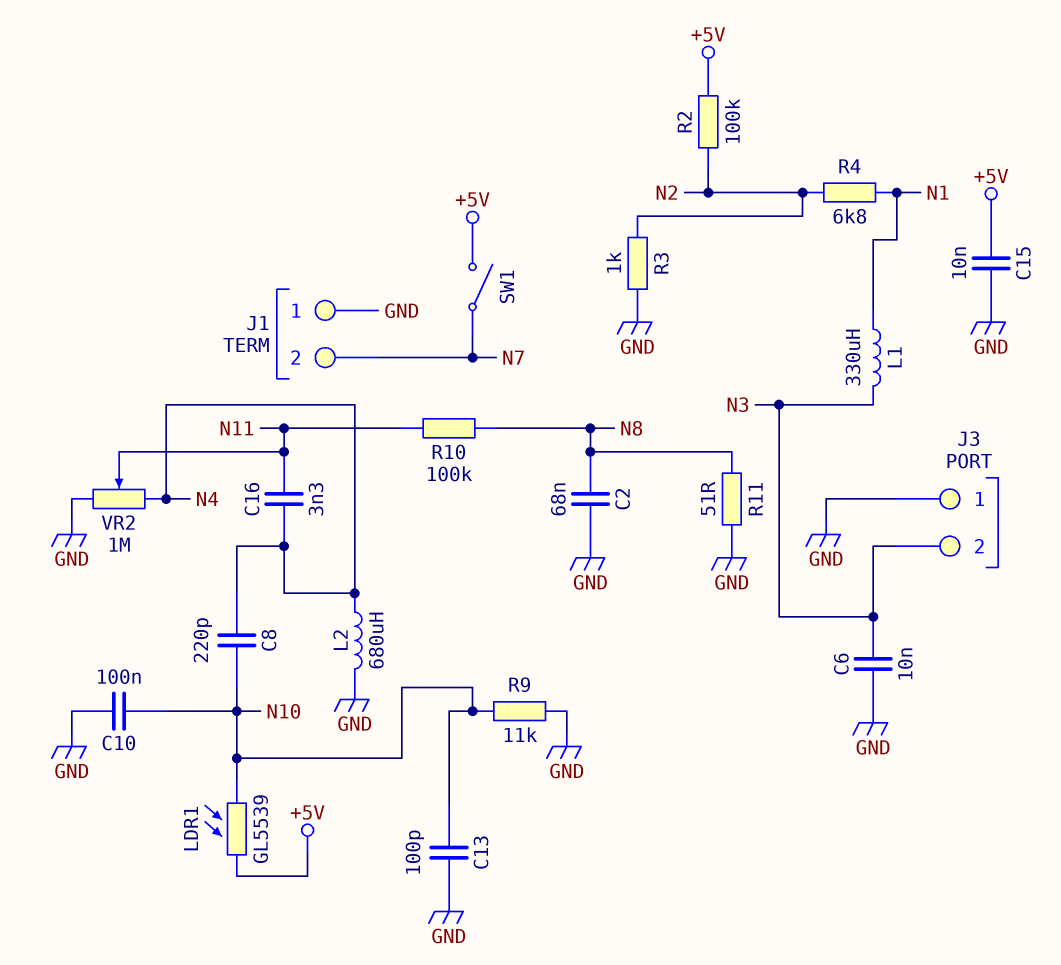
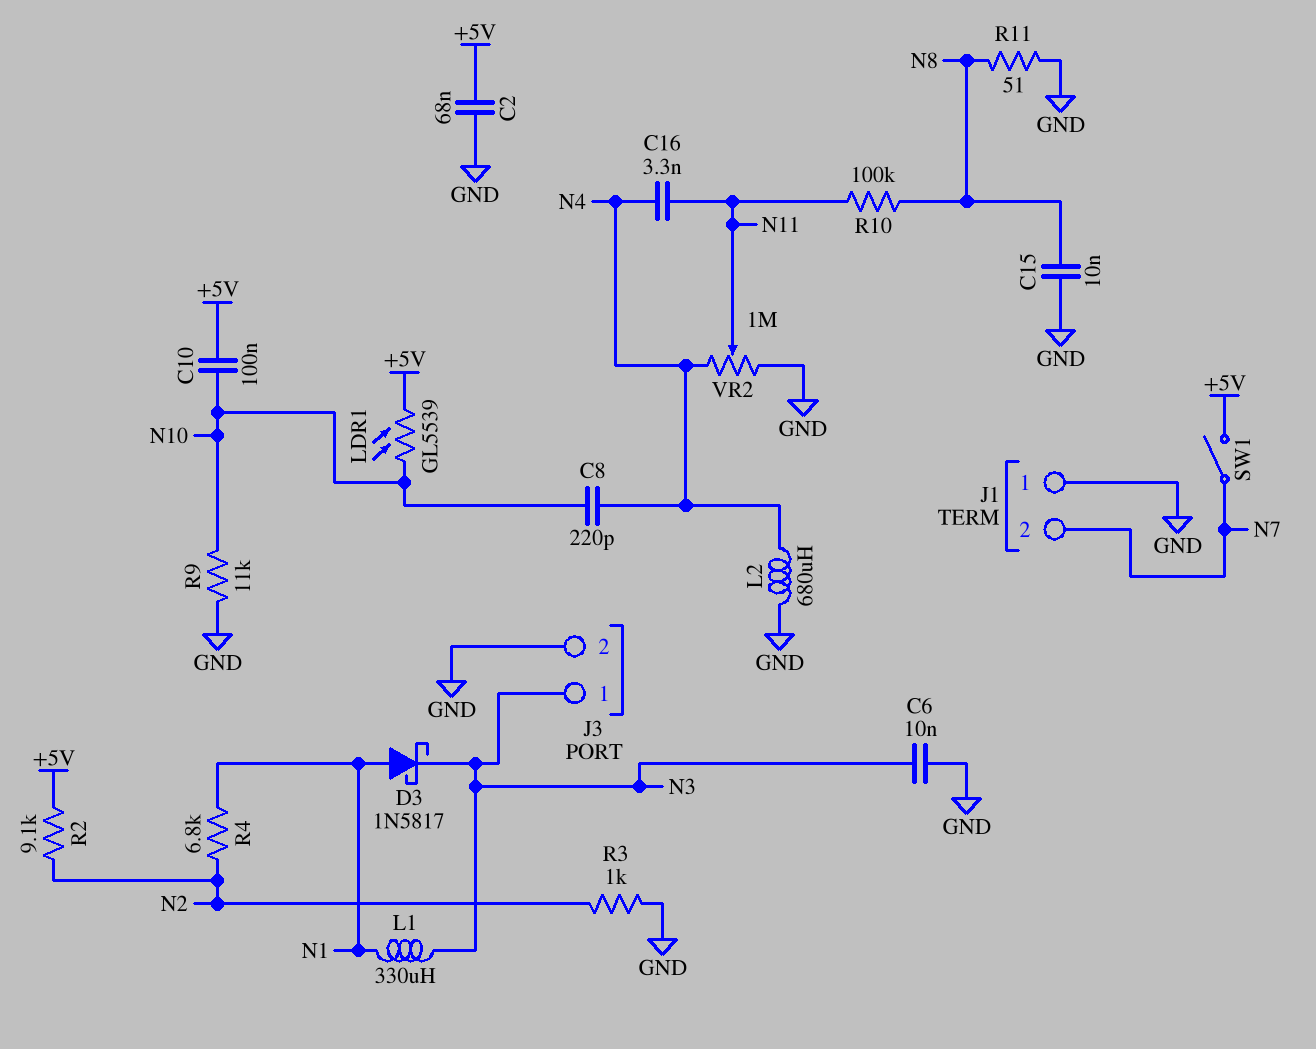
C2: 68nF (GND, N8) -> 68nF (+5V, GND)
C10: 100nF (GND, N10) -> 100nF (+5V, N10)
C13: 100pF (GND, N10) -> none
C15: 10nF (+5V, GND) -> 10nF (GND, N8)
D3: none -> schottky 1N5817 (A N1, K N3)
J3 pin 1: GND -> N3
J3 pin 2: N3 -> GND
R2: 100k (+5V, N2) -> 9.1k (+5V, N2)

